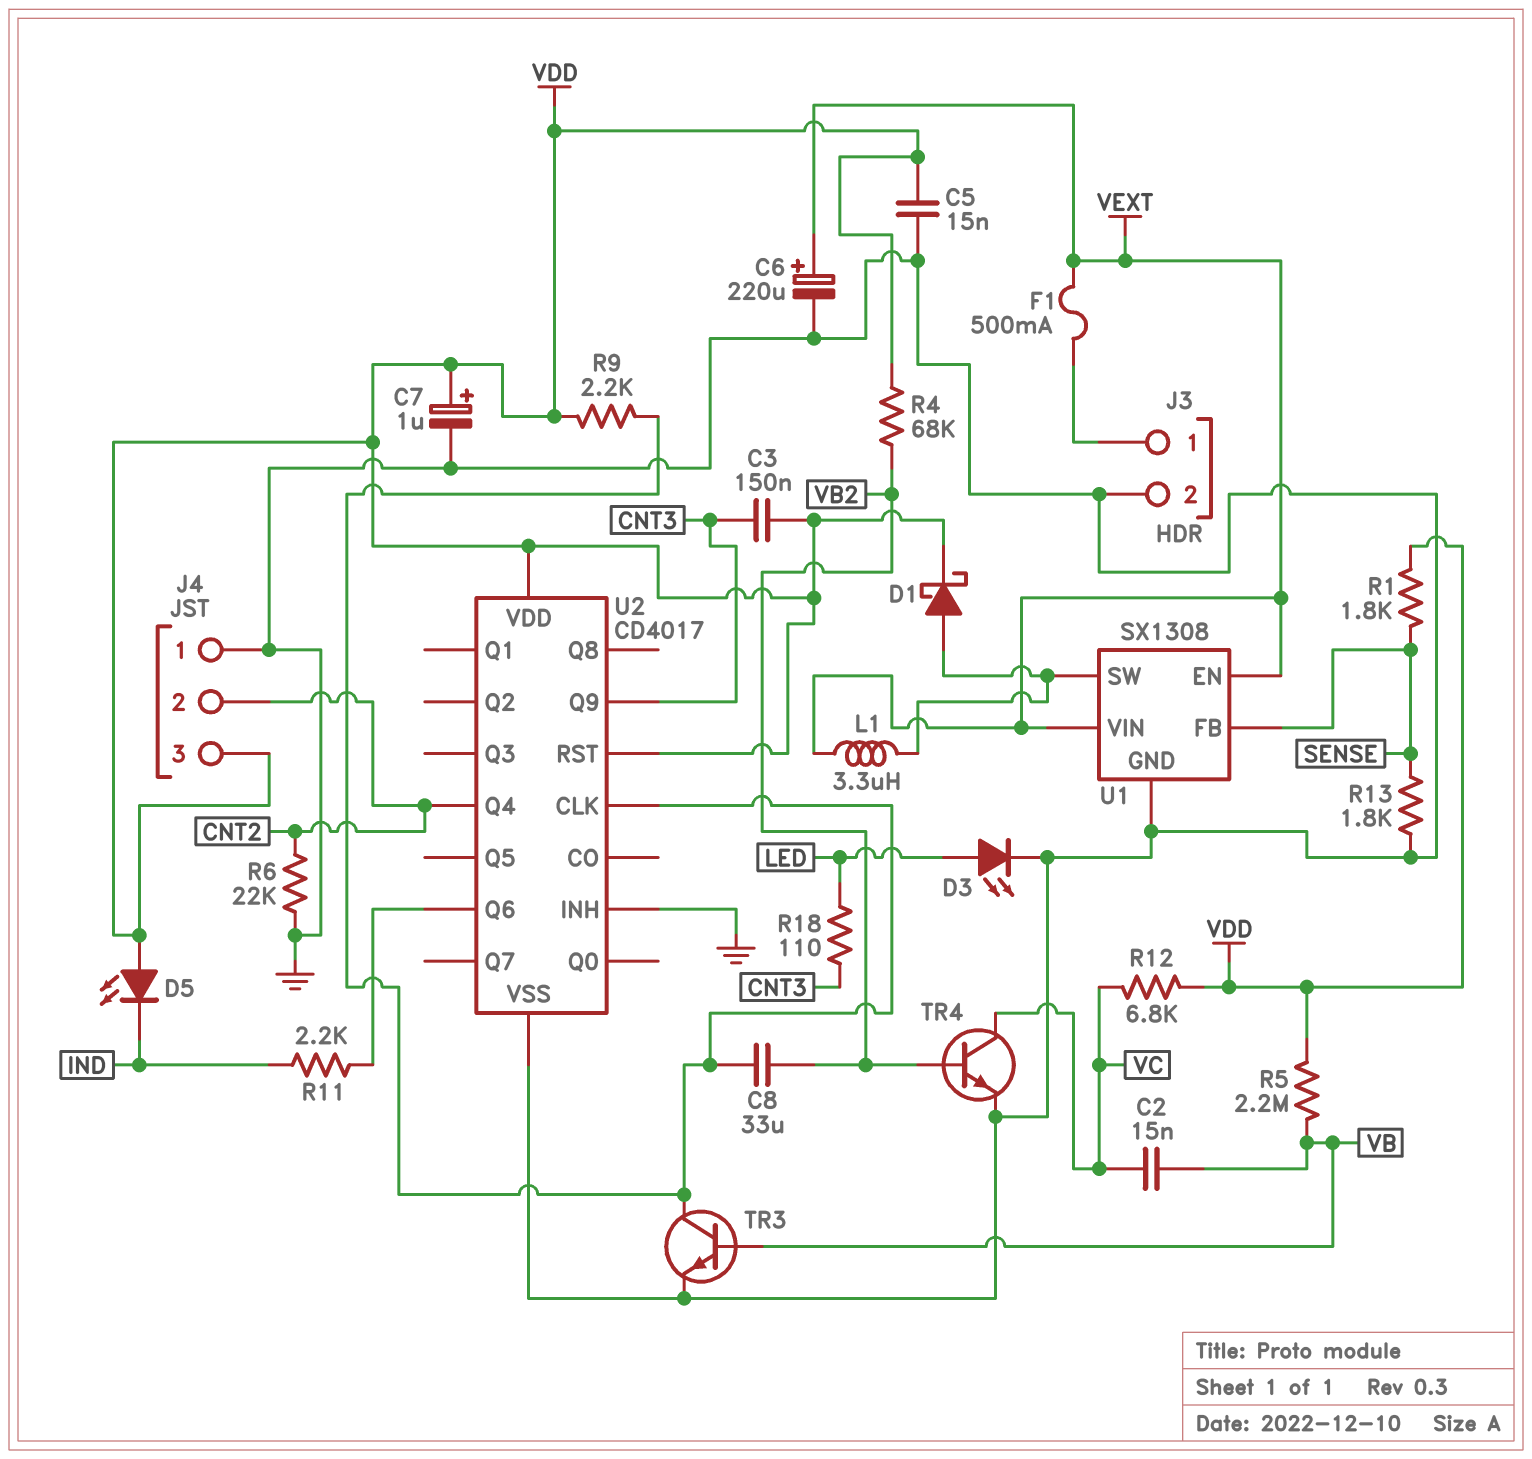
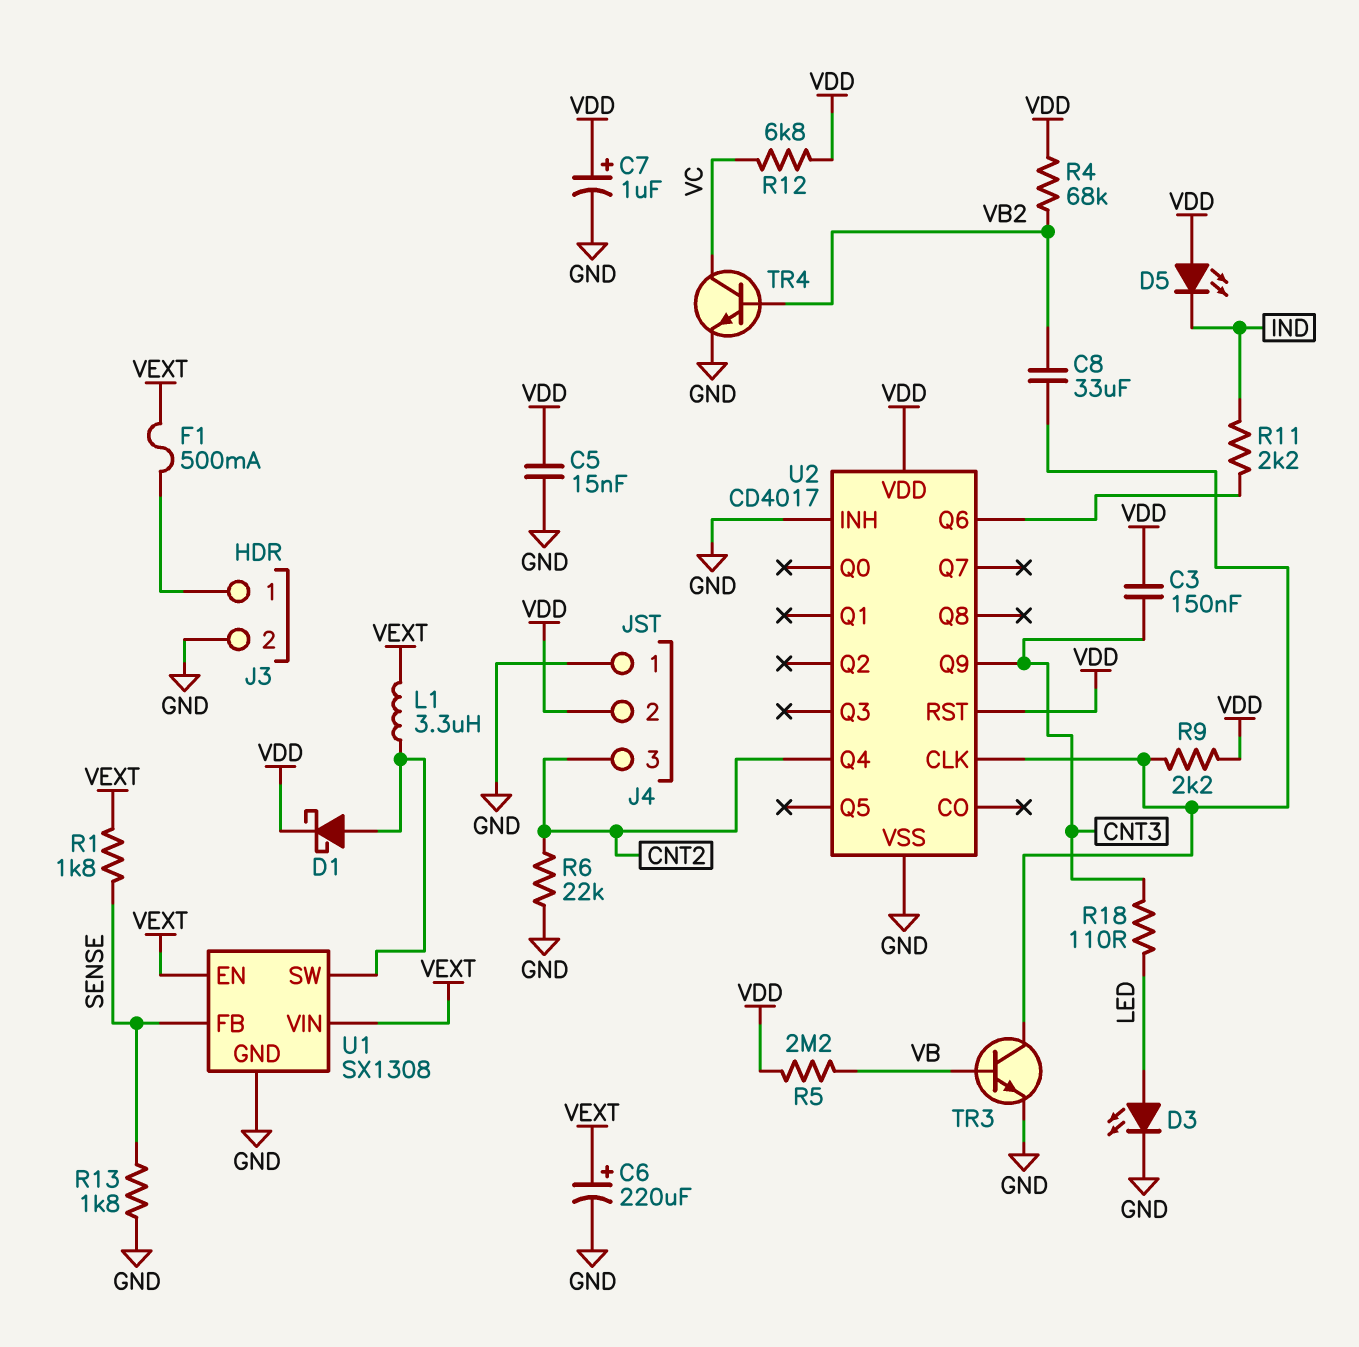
C2: 15nF (VB, VC) -> none
J4 pin 2: CNT2 -> VDD
J4 pin 3: VDD -> CNT2
R1: 1.8k (SENSE, VDD) -> 1.8k (SENSE, VEXT)

